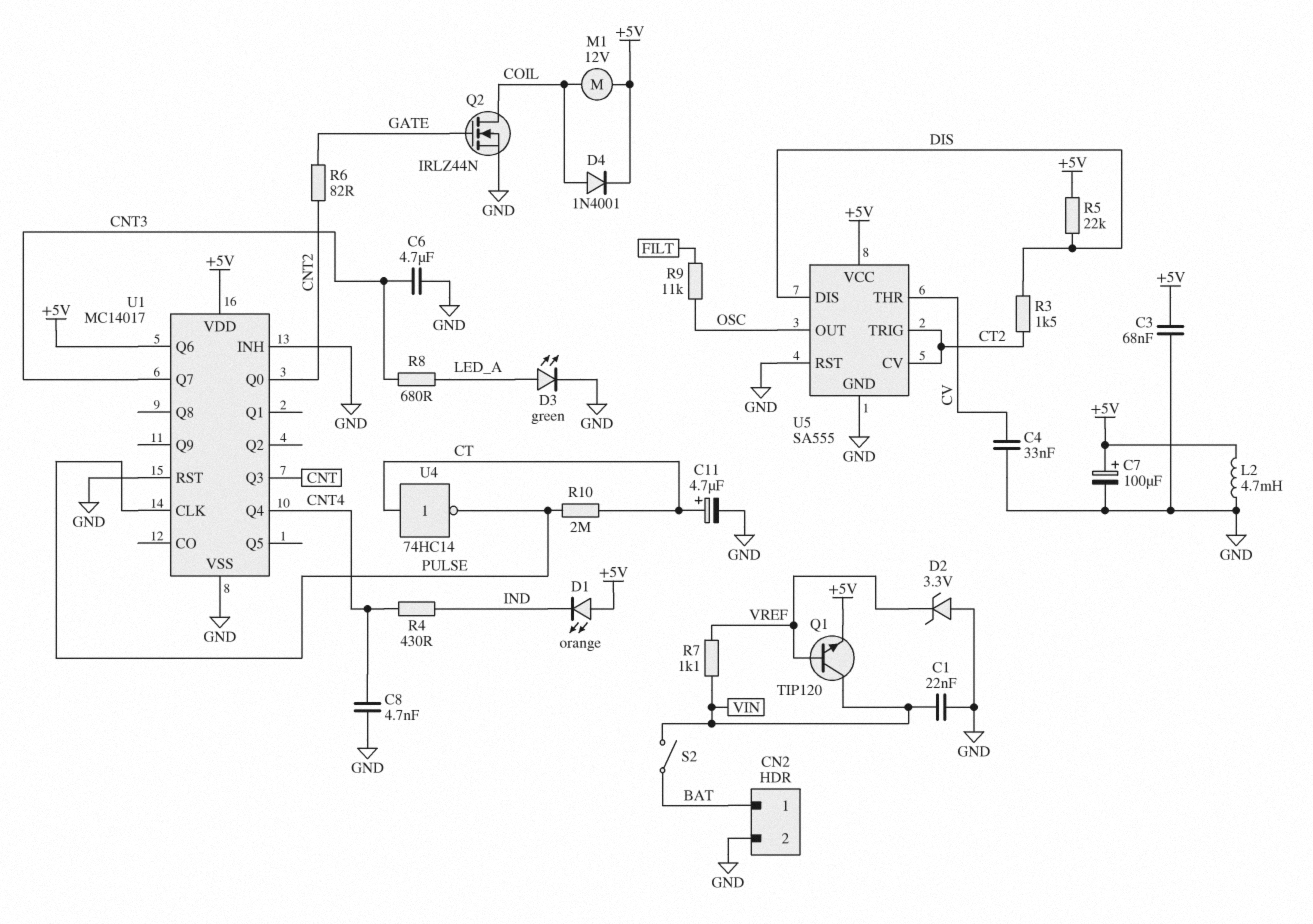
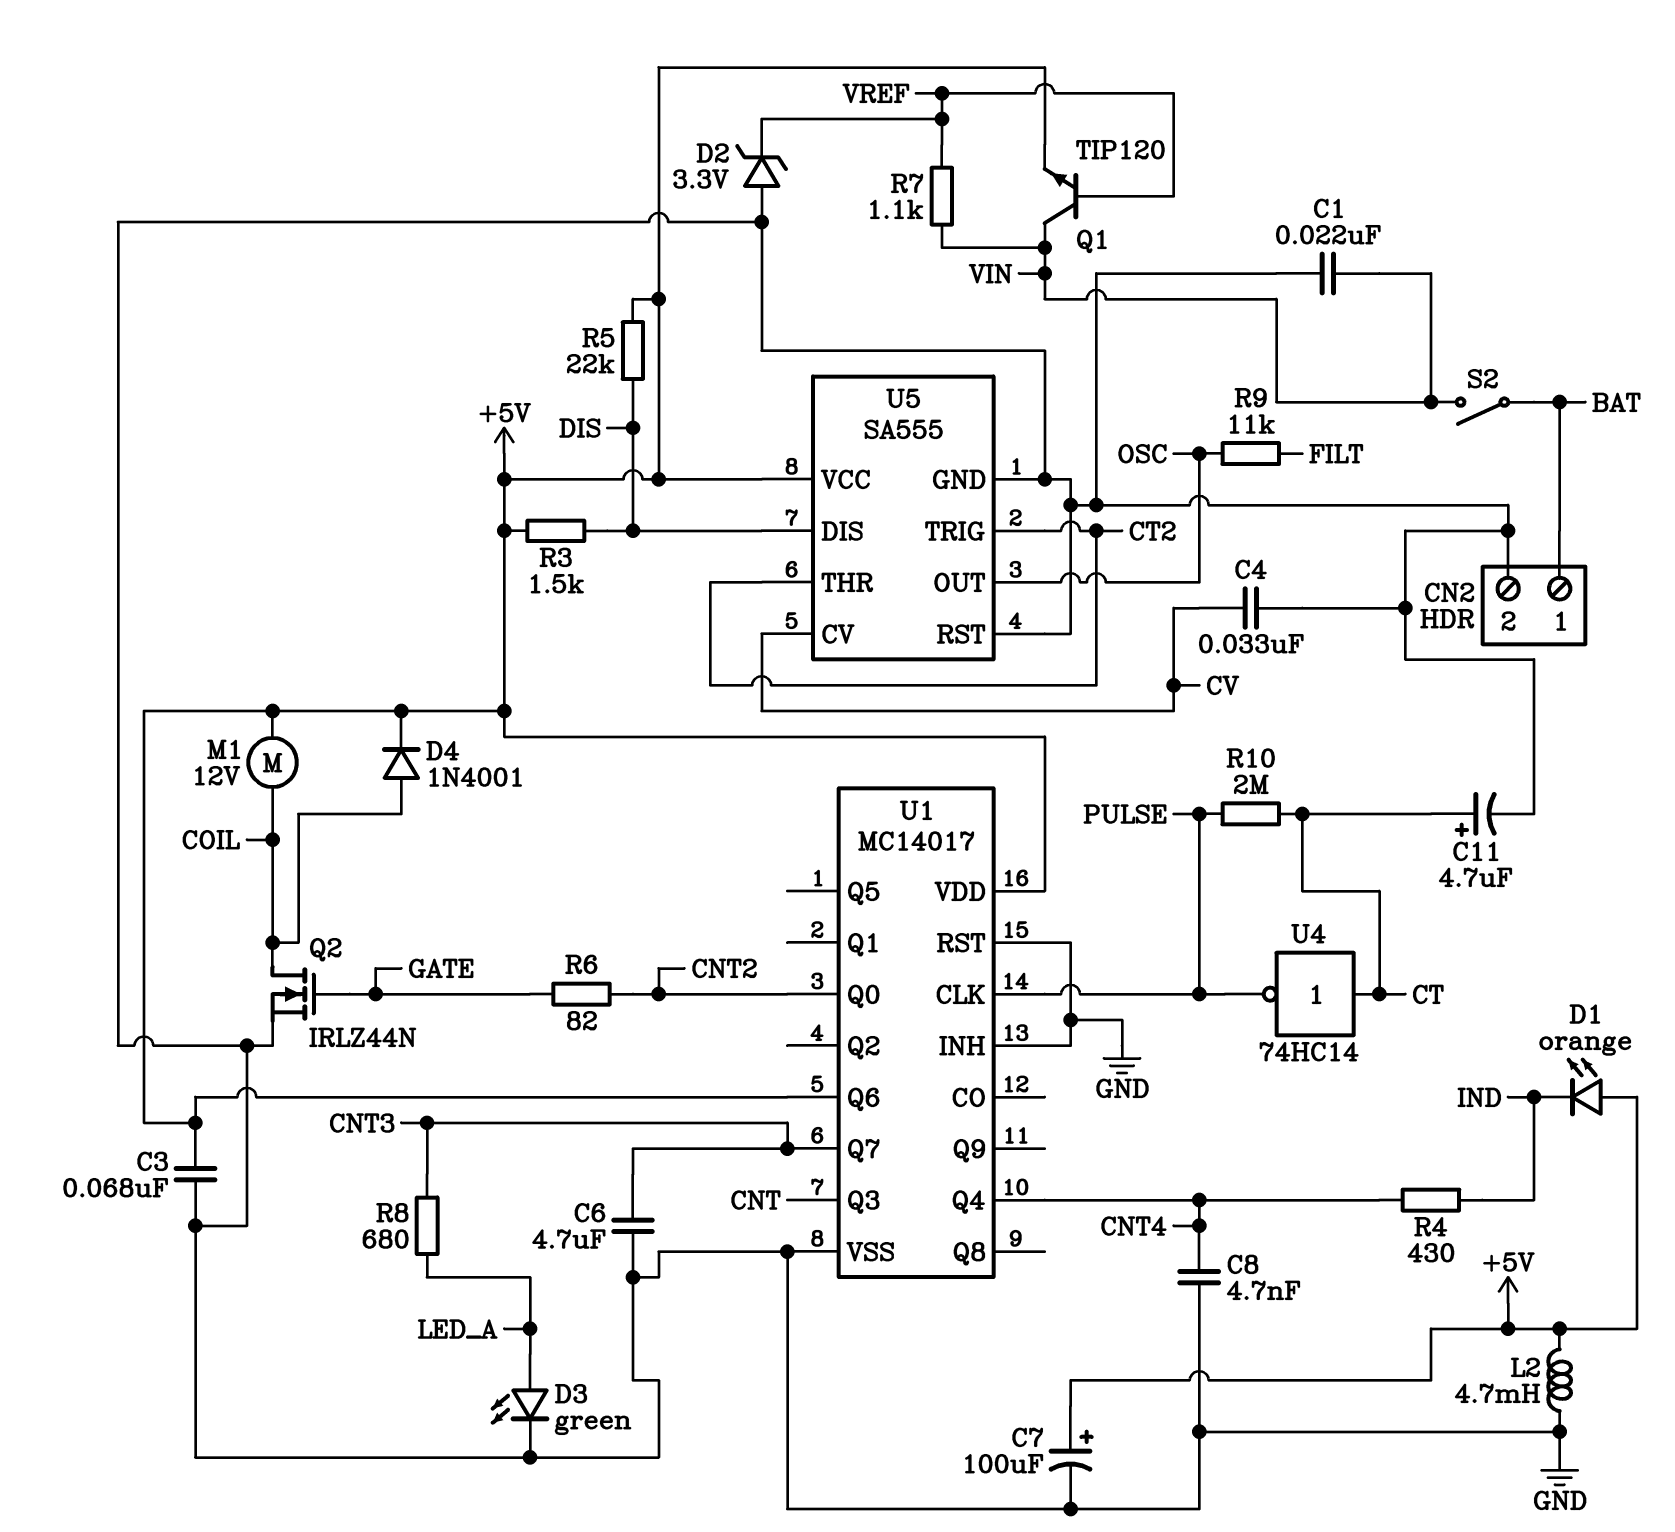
R3: 1.5k (CT2, DIS) -> 1.5k (+5V, DIS)
U5 pin CV: CT2 -> CV
U5 pin THR: CV -> CT2

